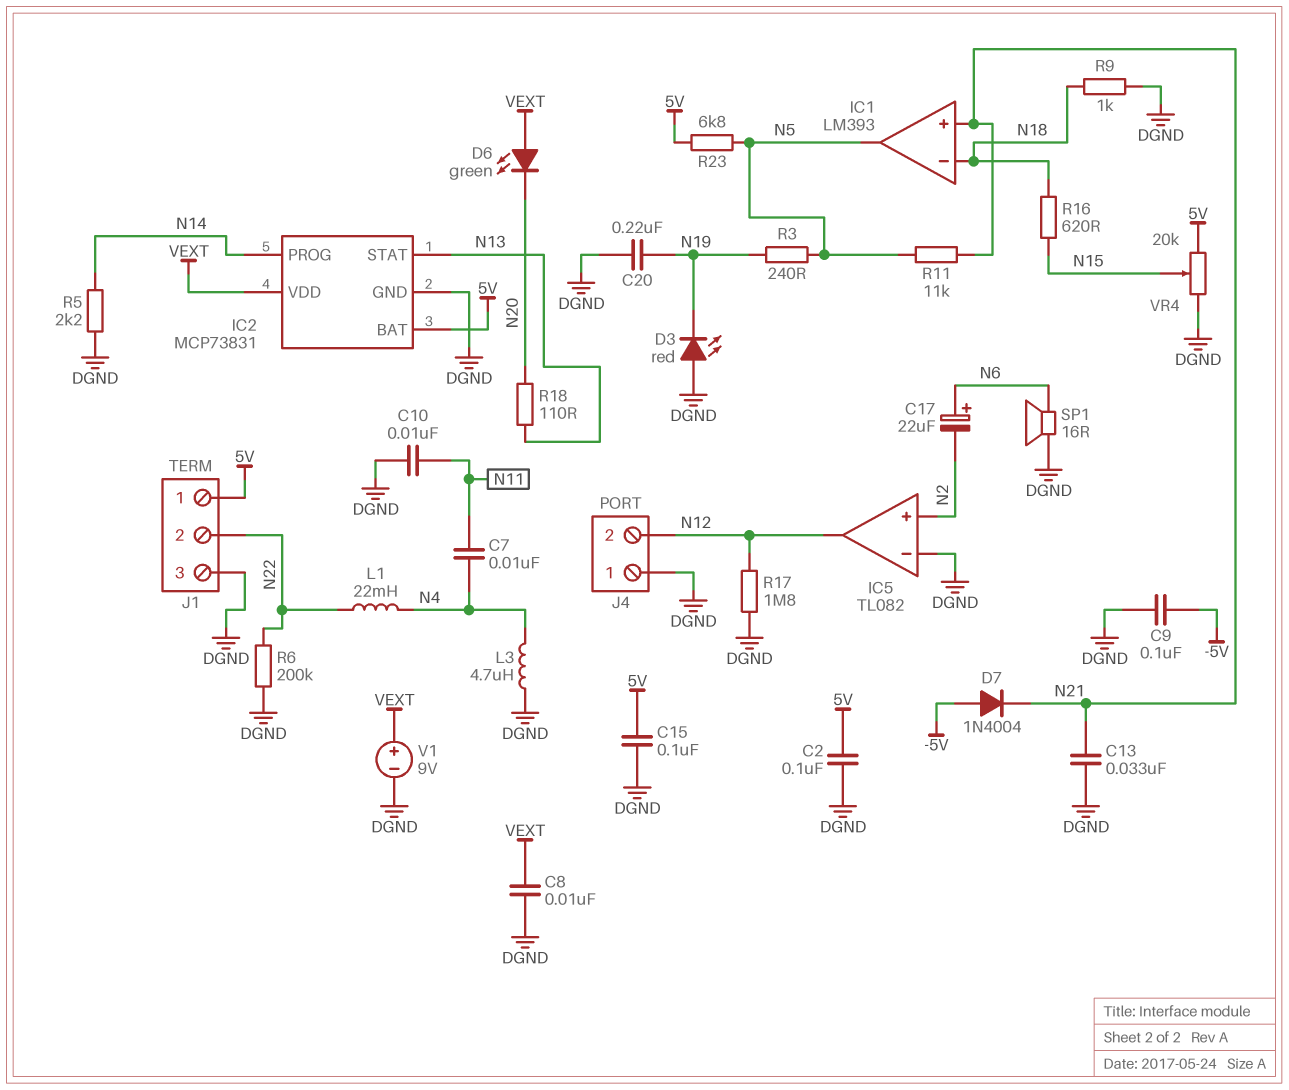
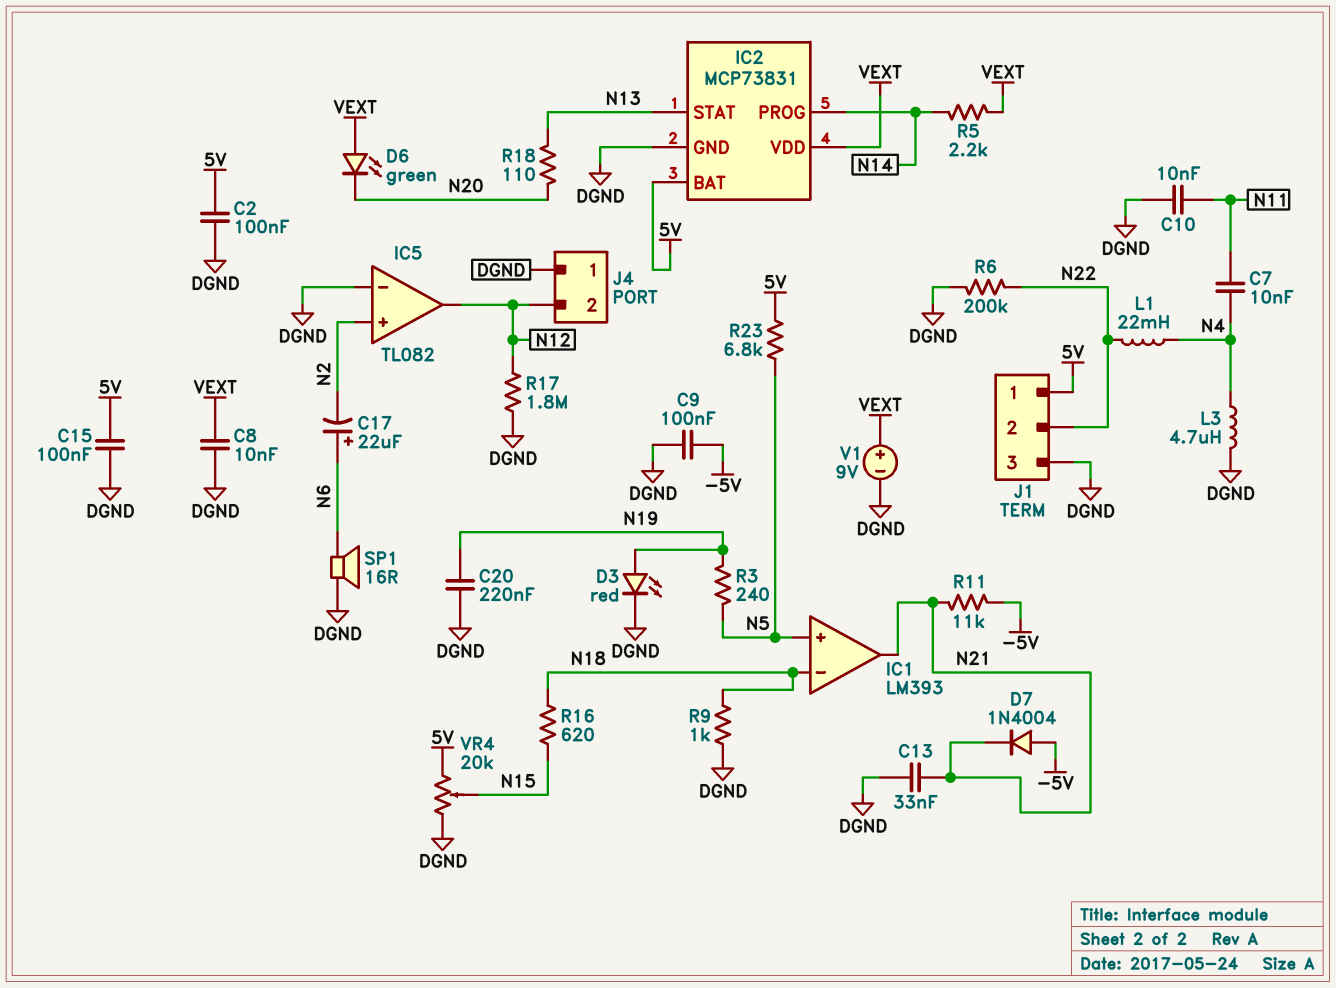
D3: LED red (A DGND, K N19) -> LED red (A N19, K DGND)
IC1 pin in+: N21 -> N5
IC1 pin out: N5 -> N21
R5: 2.2k (DGND, N14) -> 2.2k (N14, VEXT)
R11: 11k (N5, N21) -> 11k (-5V, N21)

